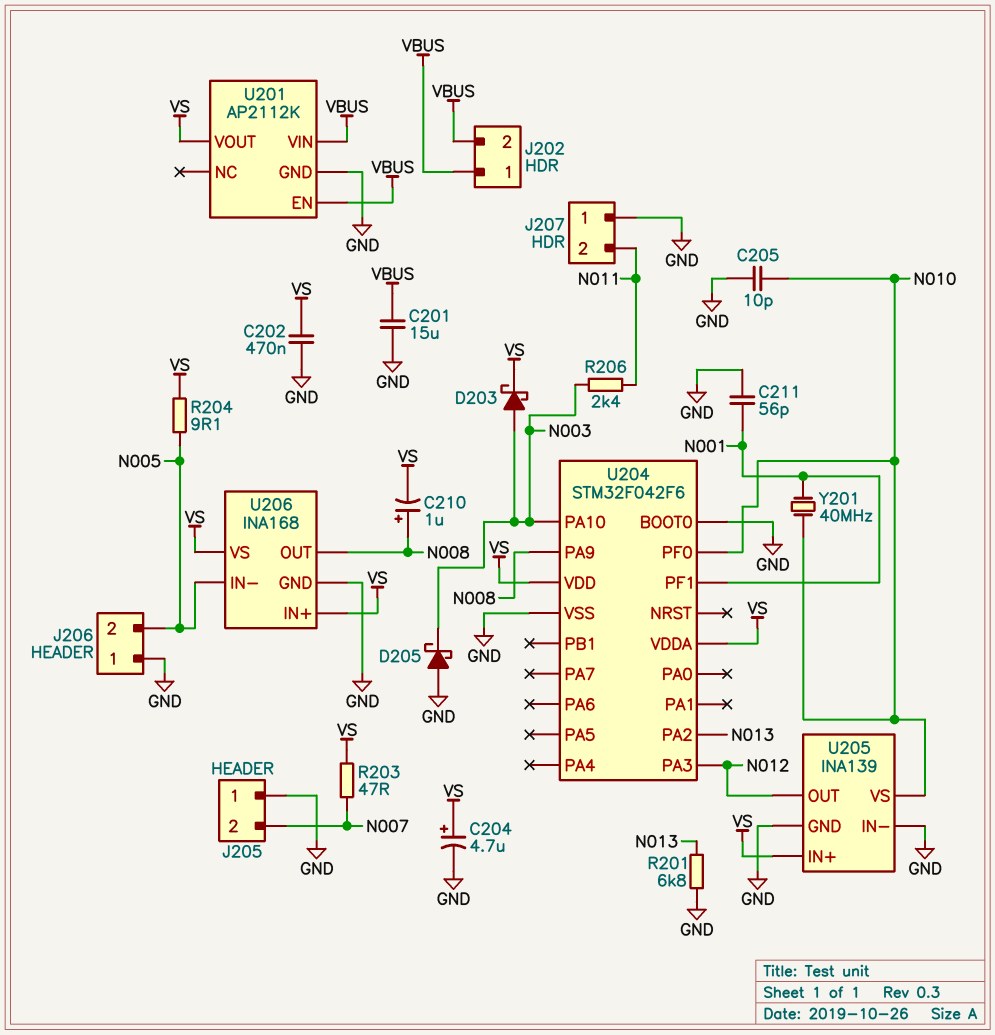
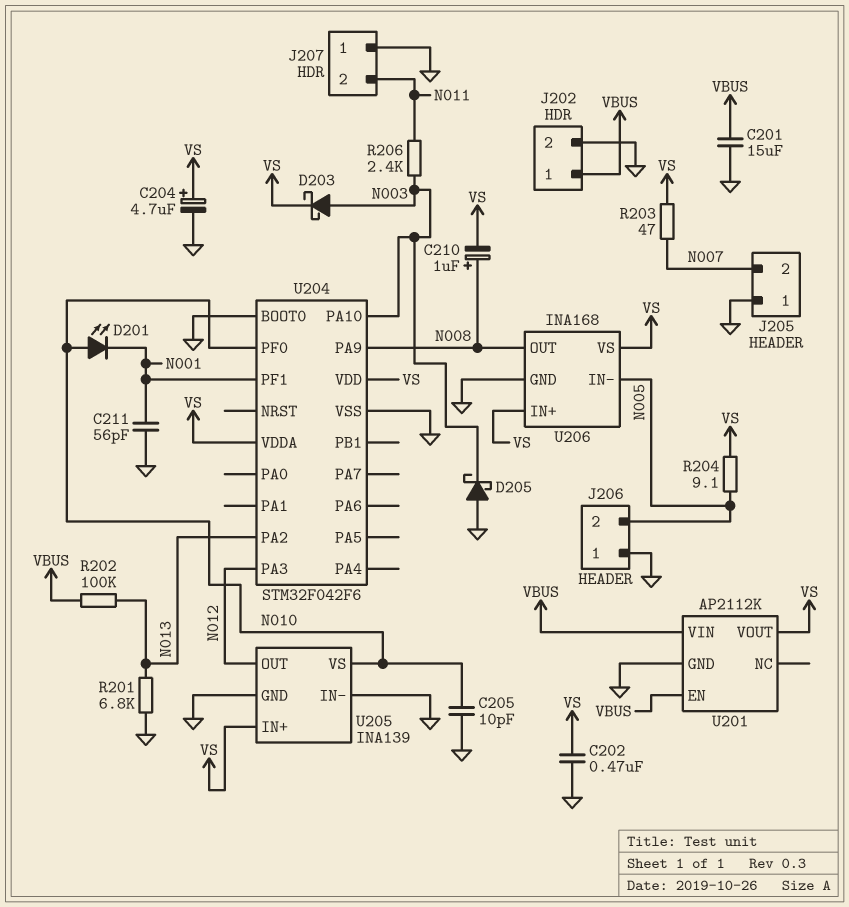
D201: none -> LED (A N010, K N001)
J202 pin 2: VBUS -> GND
R202: none -> 100k (N013, VBUS)
Y201: 40MHz (N001, N010) -> none

